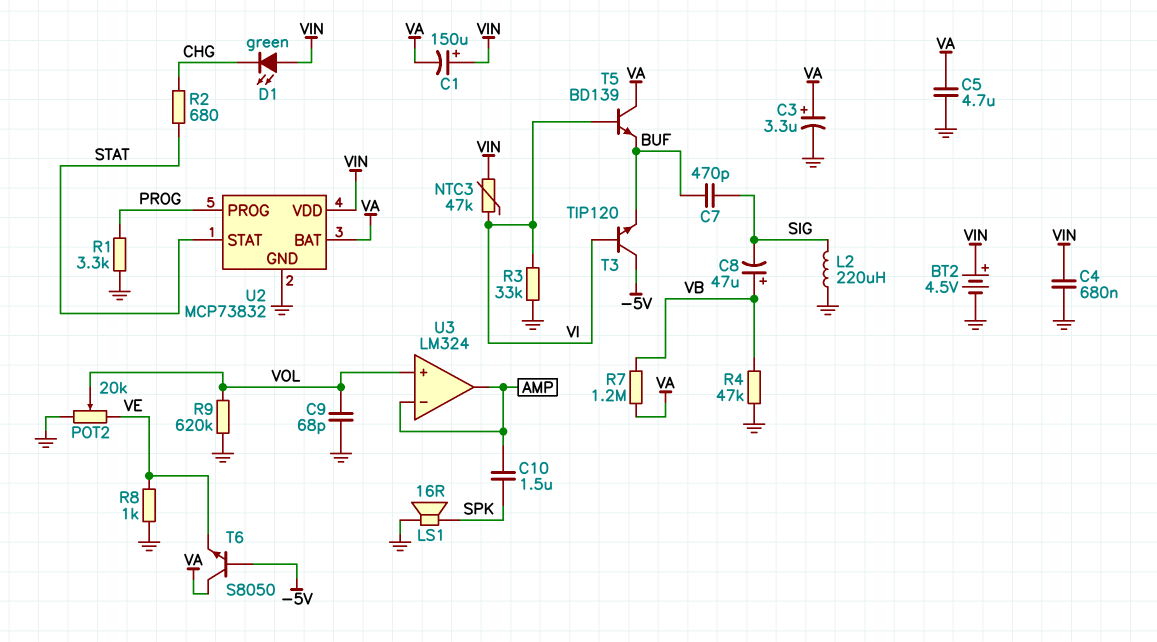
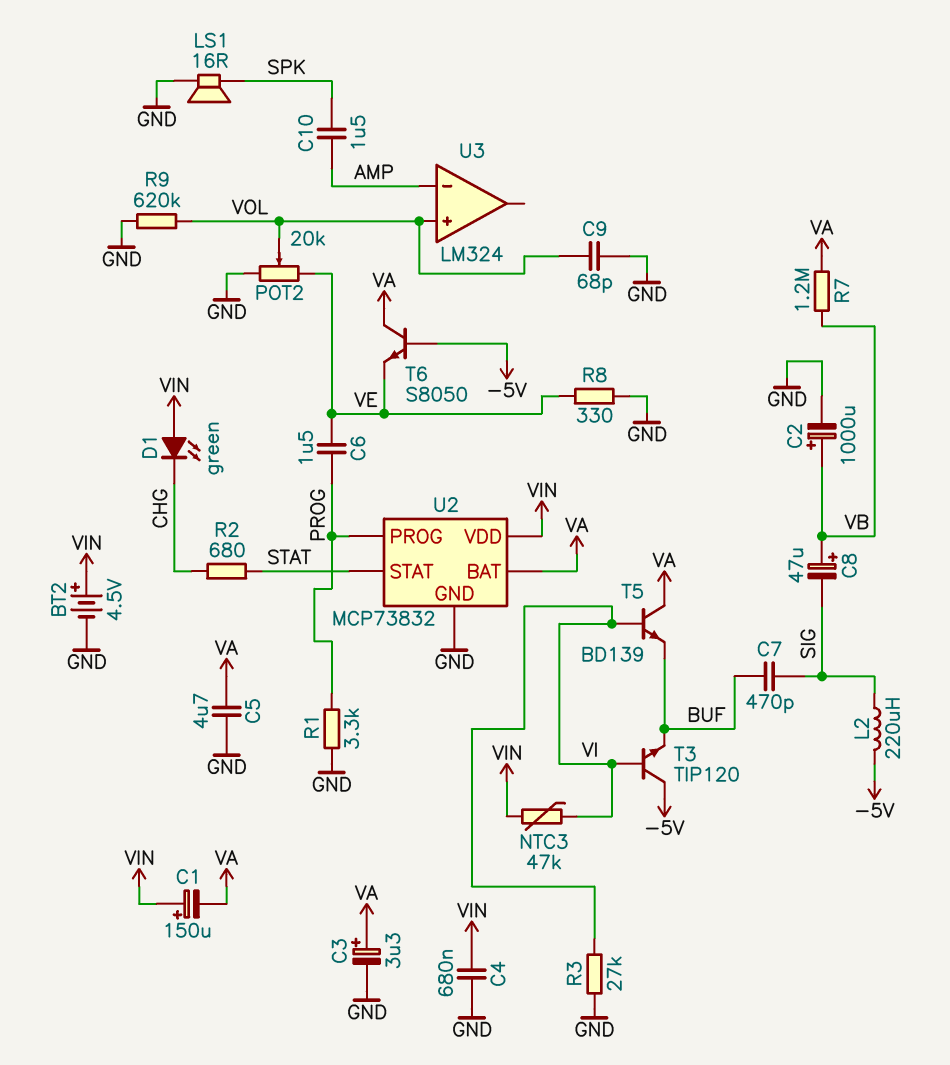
C2: none -> 1000uF (plus VB, minus GND)
C6: none -> 1.5uF (PROG, VE)
L2: 220uH (GND, SIG) -> 220uH (-5V, SIG)
R3: 33k (GND, VI) -> 27k (GND, VI)
R4: 47k (GND, VB) -> none
R8: 1k (GND, VE) -> 330 (GND, VE)
U3 pin out: AMP -> none

